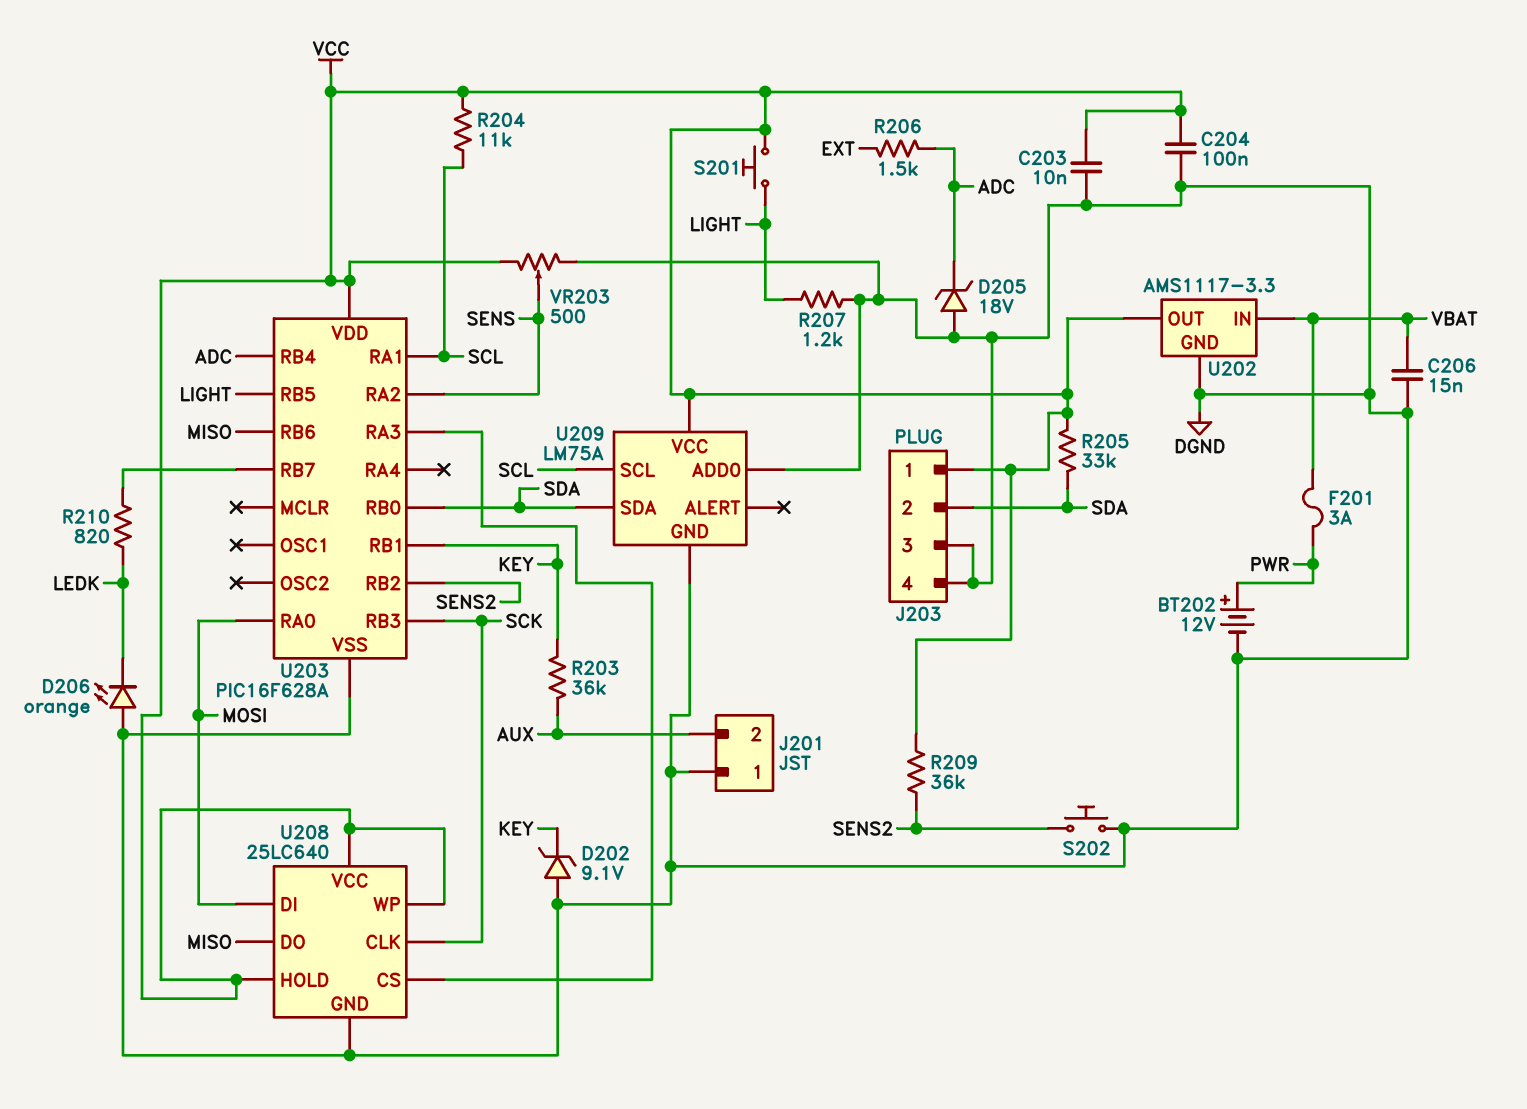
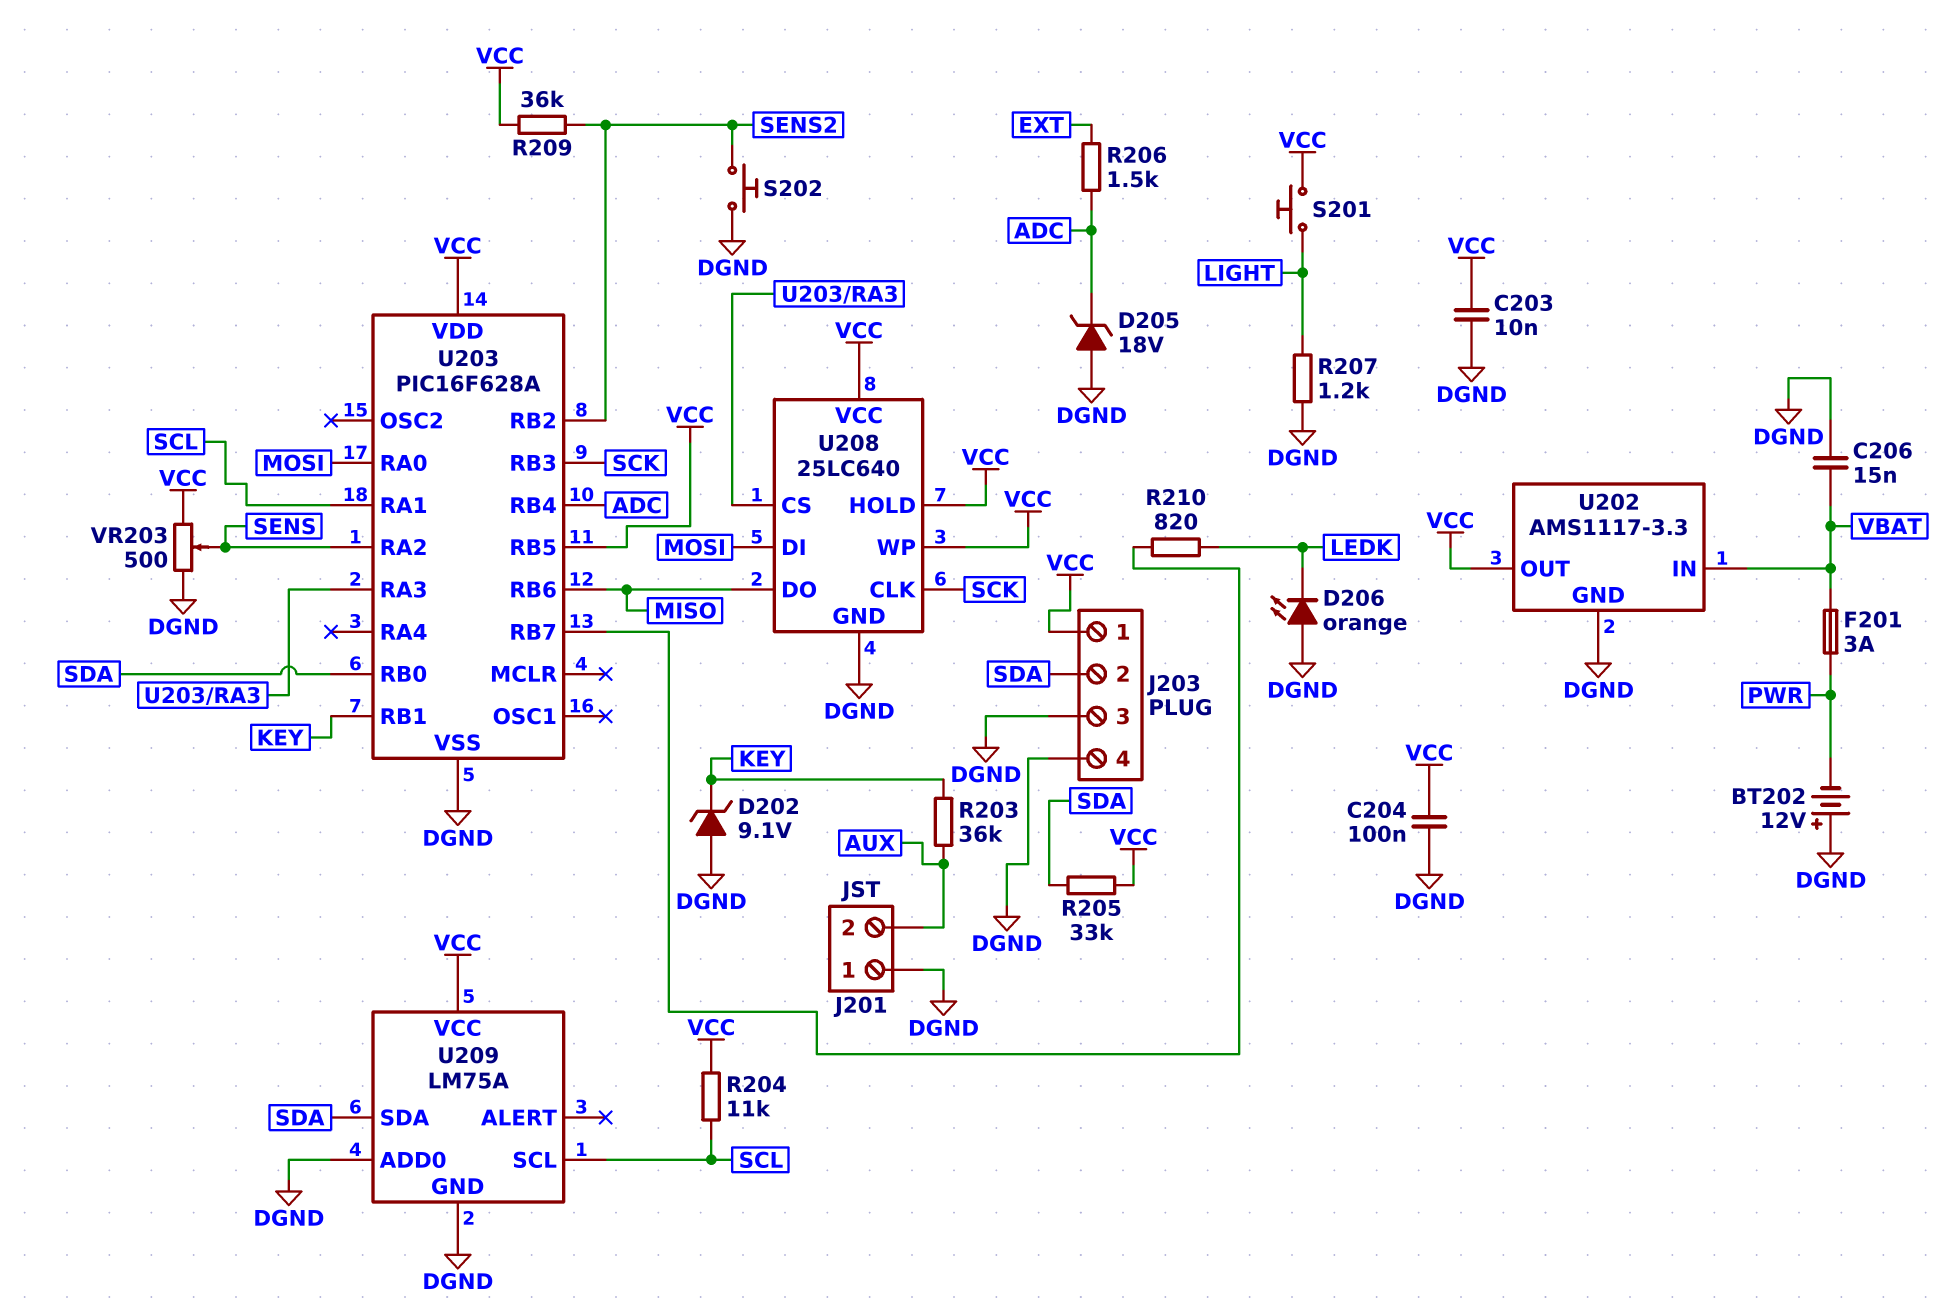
BT202: 12V (plus PWR, minus DGND) -> 12V (plus DGND, minus PWR)
U203 pin RB5: LIGHT -> VCC

